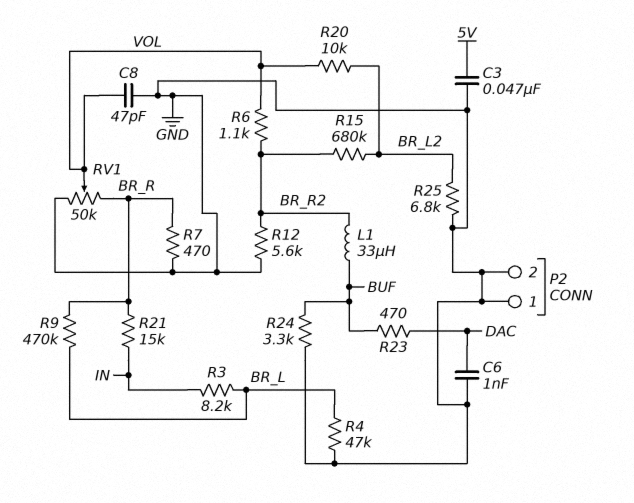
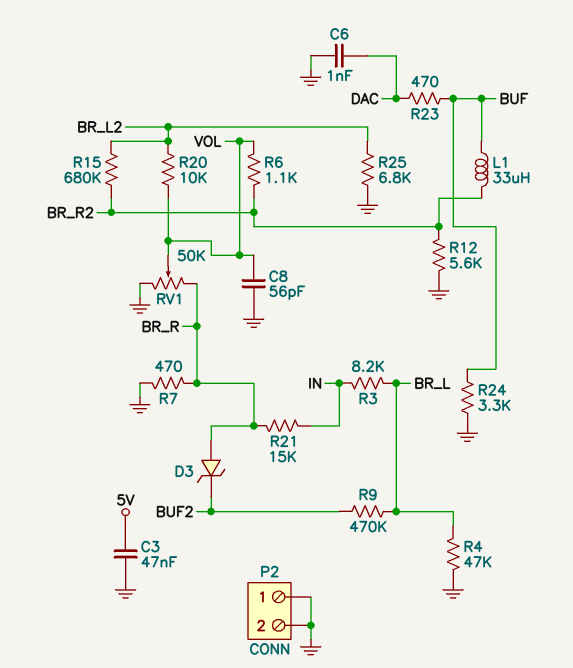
C8: 47pF (GND, VOL) -> 56pF (GND, VOL)
D3: none -> zener (A BR_R, K BUF2)
R9: 470k (BR_L, BR_R) -> 470k (BR_L, BUF2)

